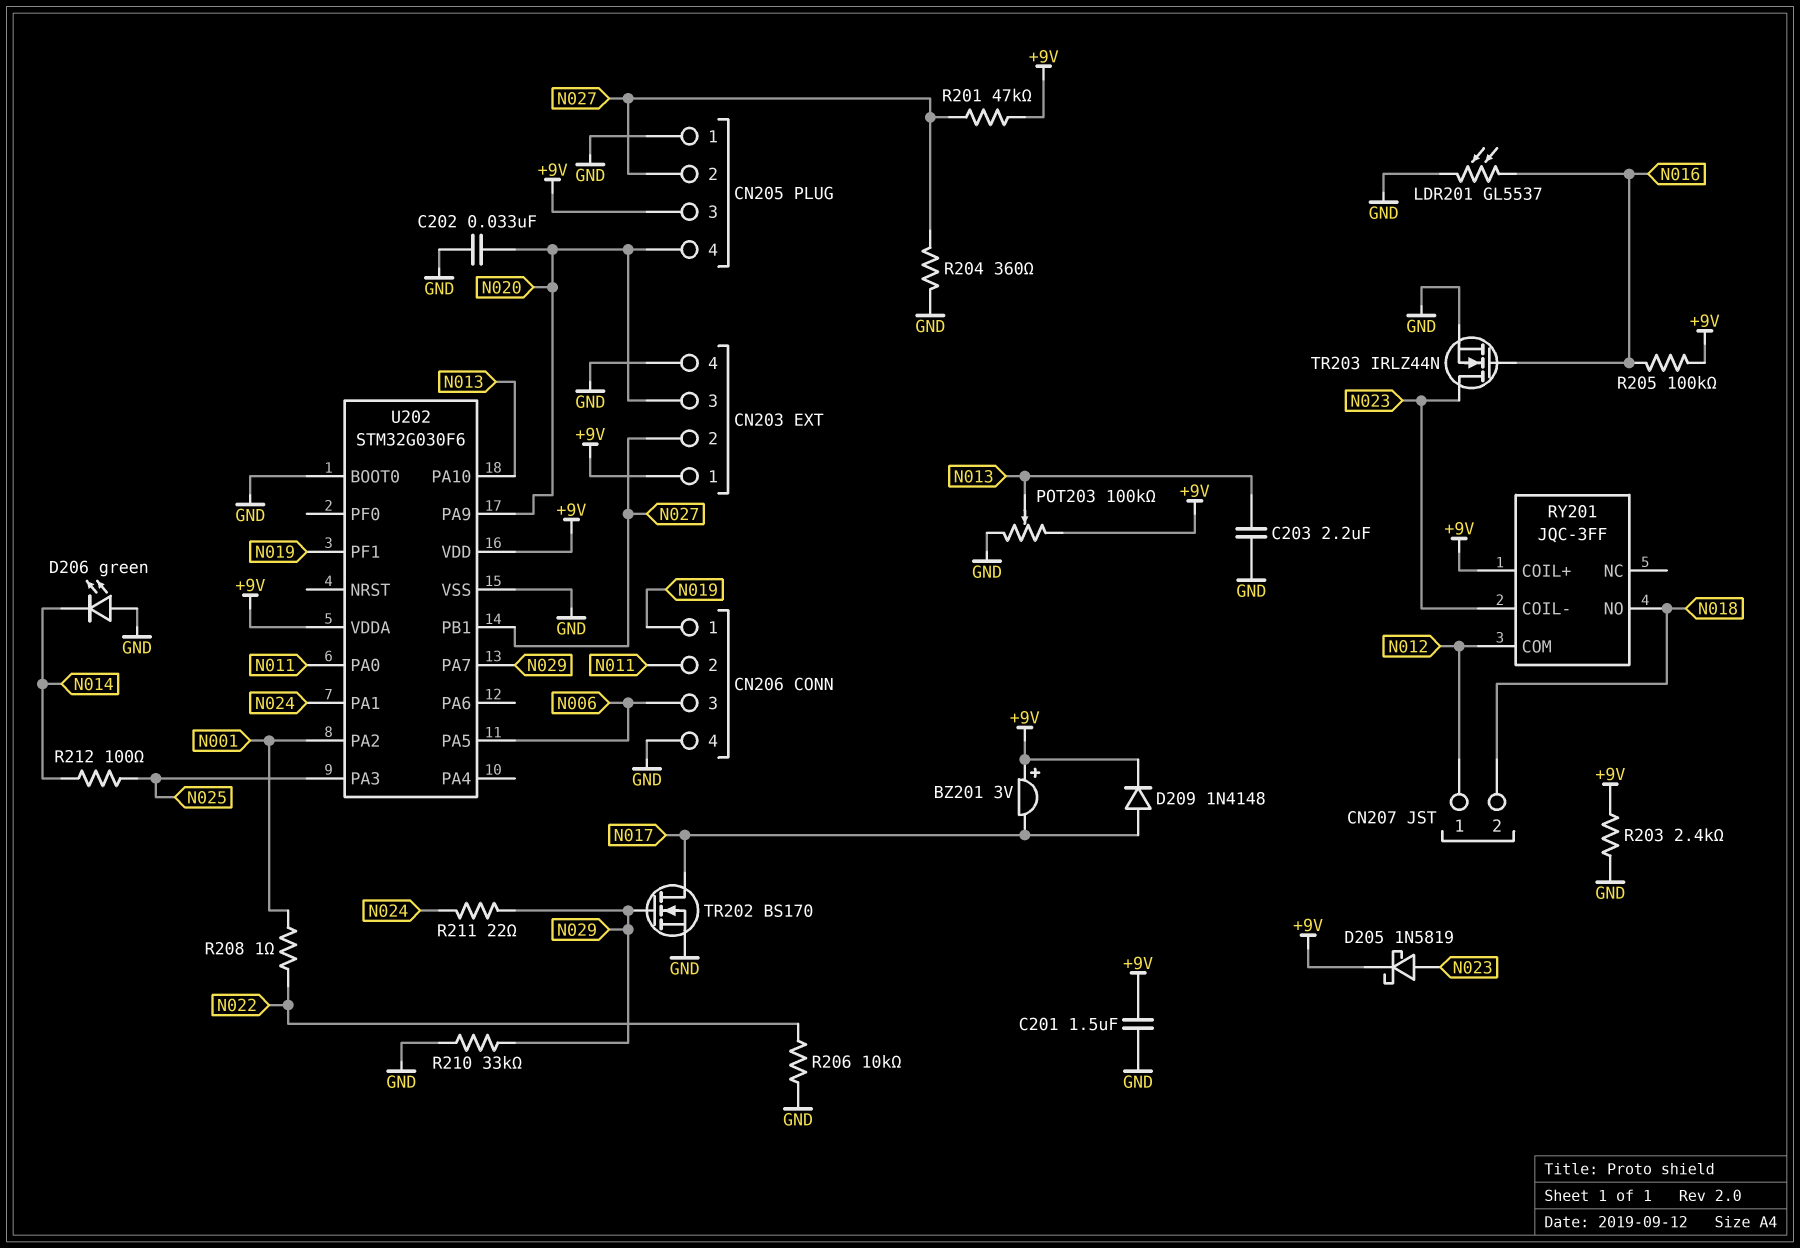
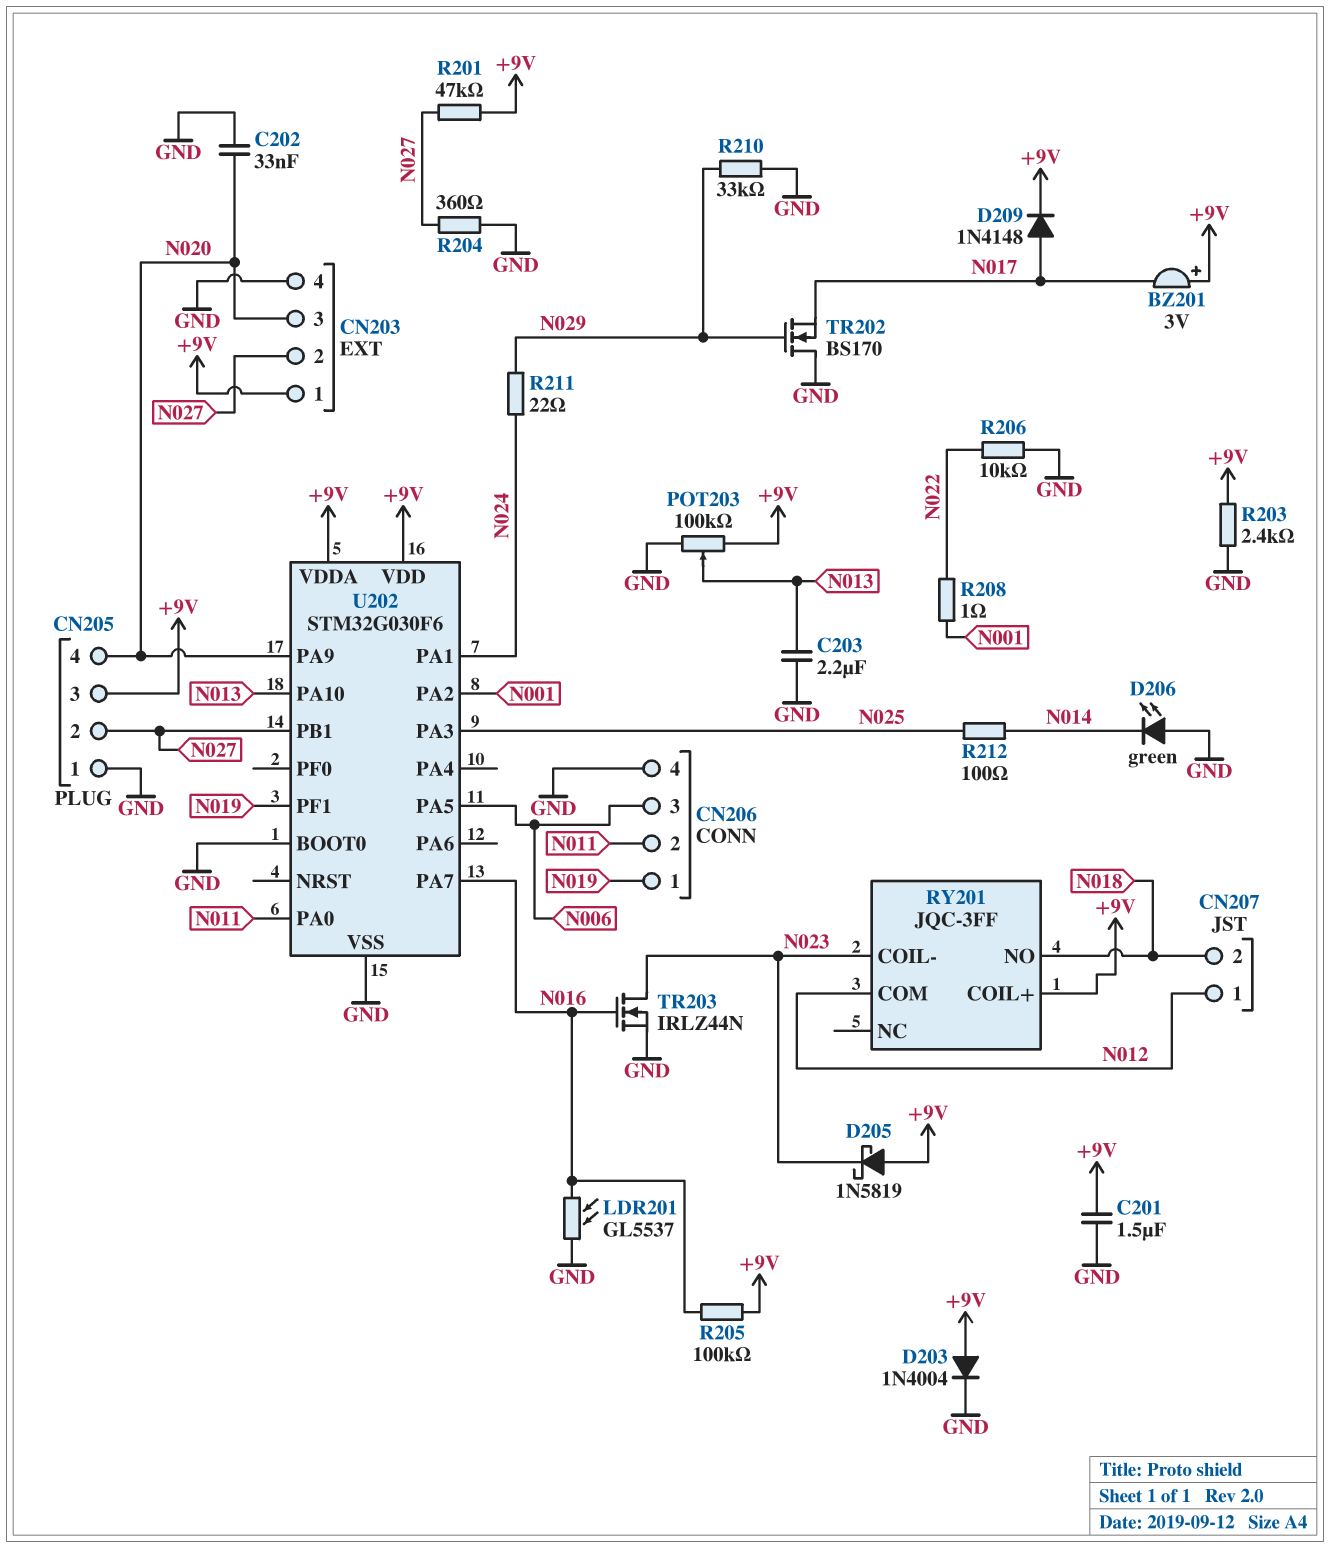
D203: none -> diode 1N4004 (A +9V, K GND)
D205: schottky 1N5819 (A N023, K +9V) -> schottky 1N5819 (A +9V, K N023)
TR202: NMOS BS170 (G N029, D N017, S GND) -> NMOS BS170 (G N029, D GND, S N017)
U202 pin PA7: N029 -> N016

